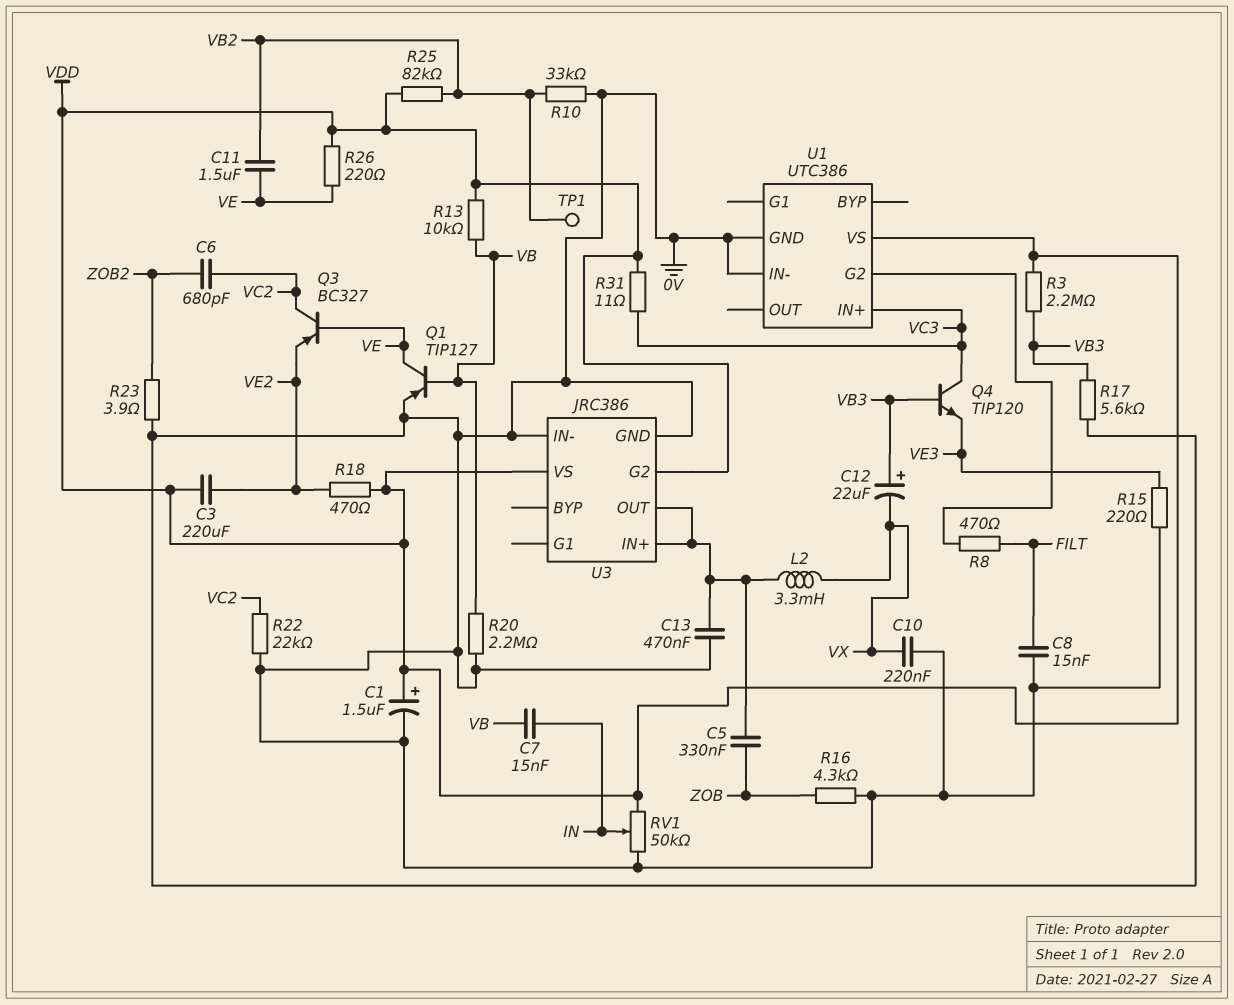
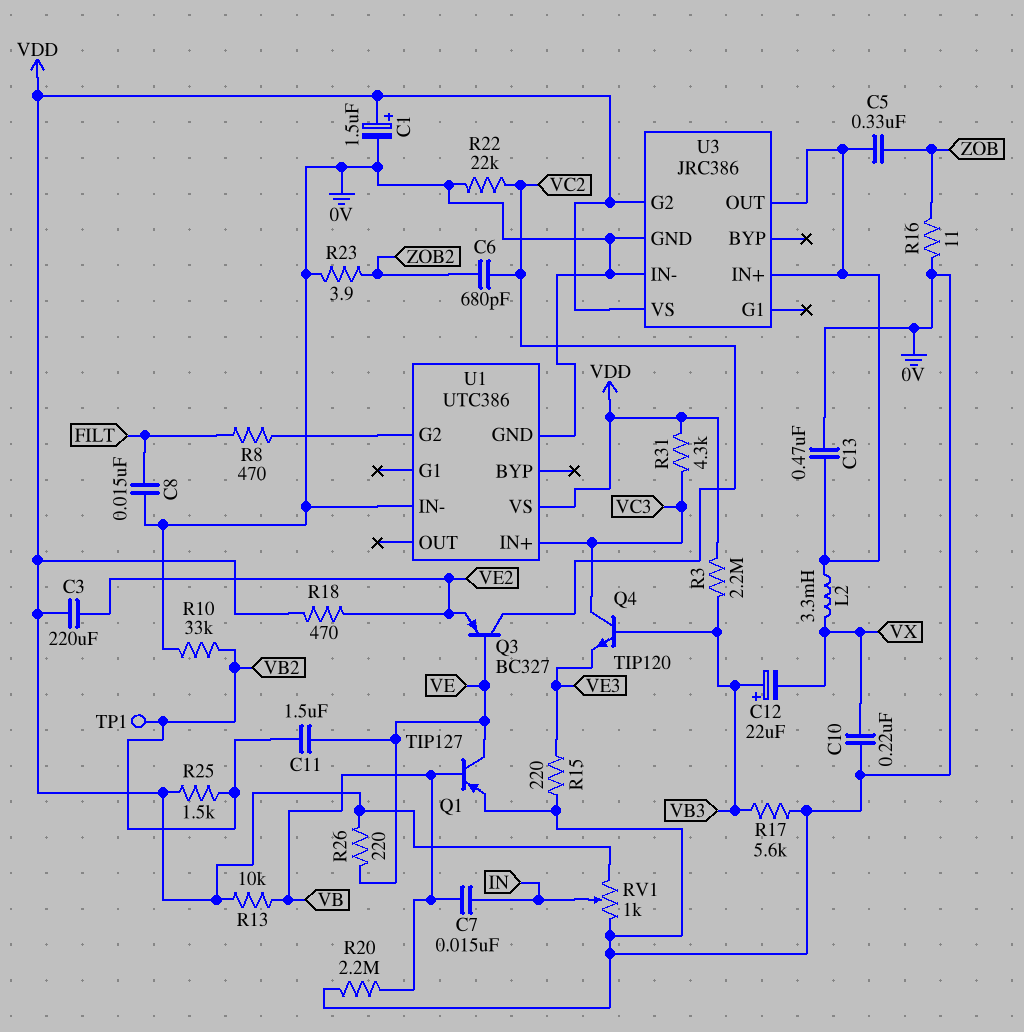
R16: 4.3k (0V, ZOB) -> 11 (0V, ZOB)
R25: 82k (VB2, VDD) -> 1.5k (VB2, VDD)
R31: 11 (VC3, VDD) -> 4.3k (VC3, VDD)
RV1: 50k (0V, VDD, wiper IN) -> 1k (0V, VDD, wiper IN)

